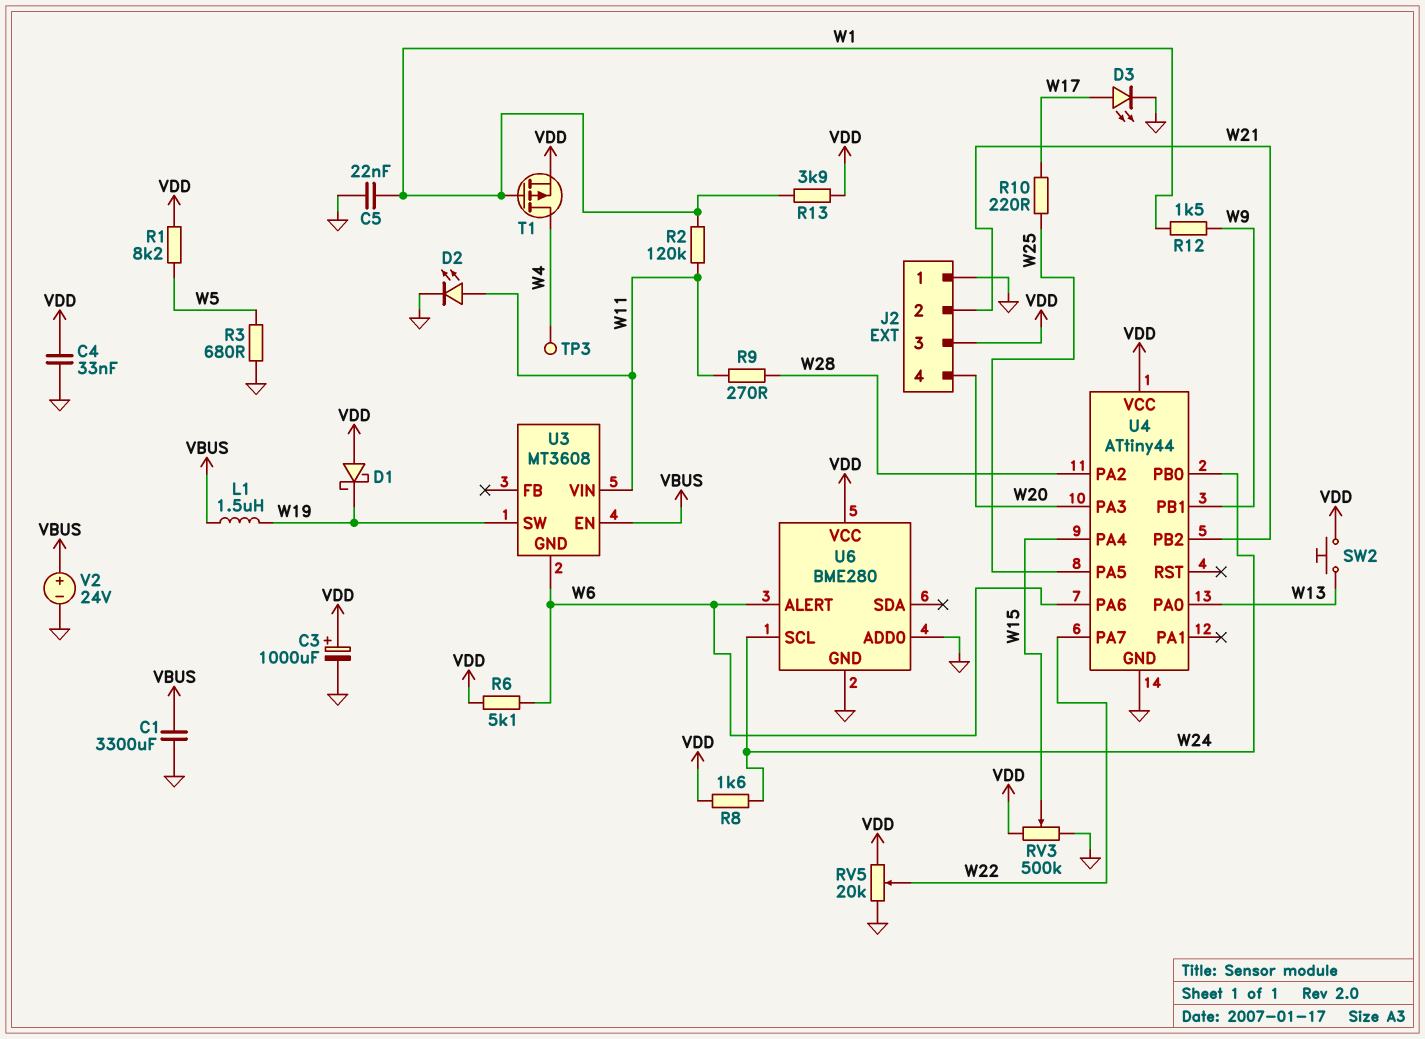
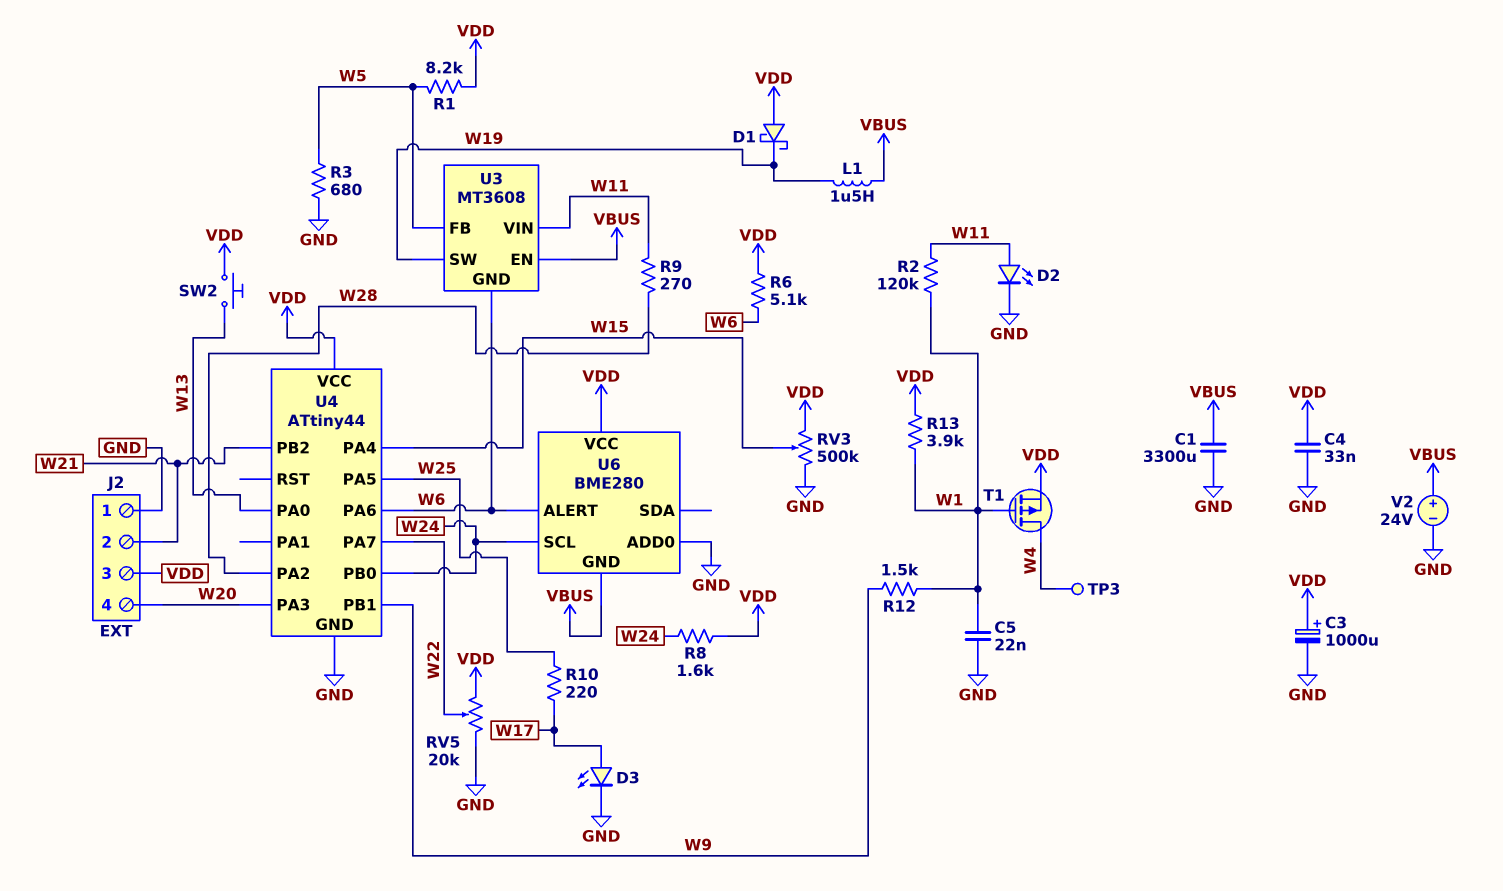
U3 pin FB: none -> W5
U6 pin GND: GND -> VBUS

